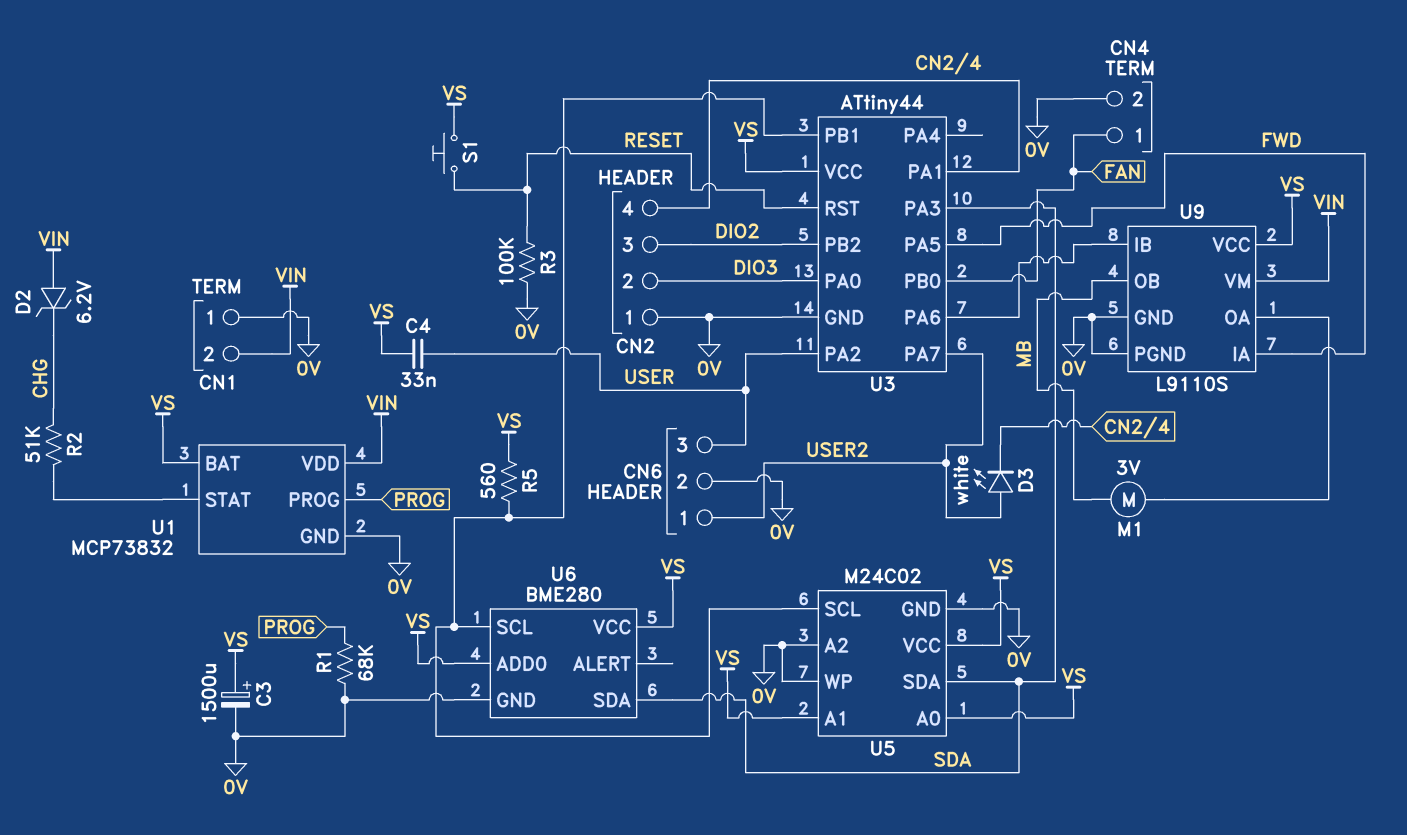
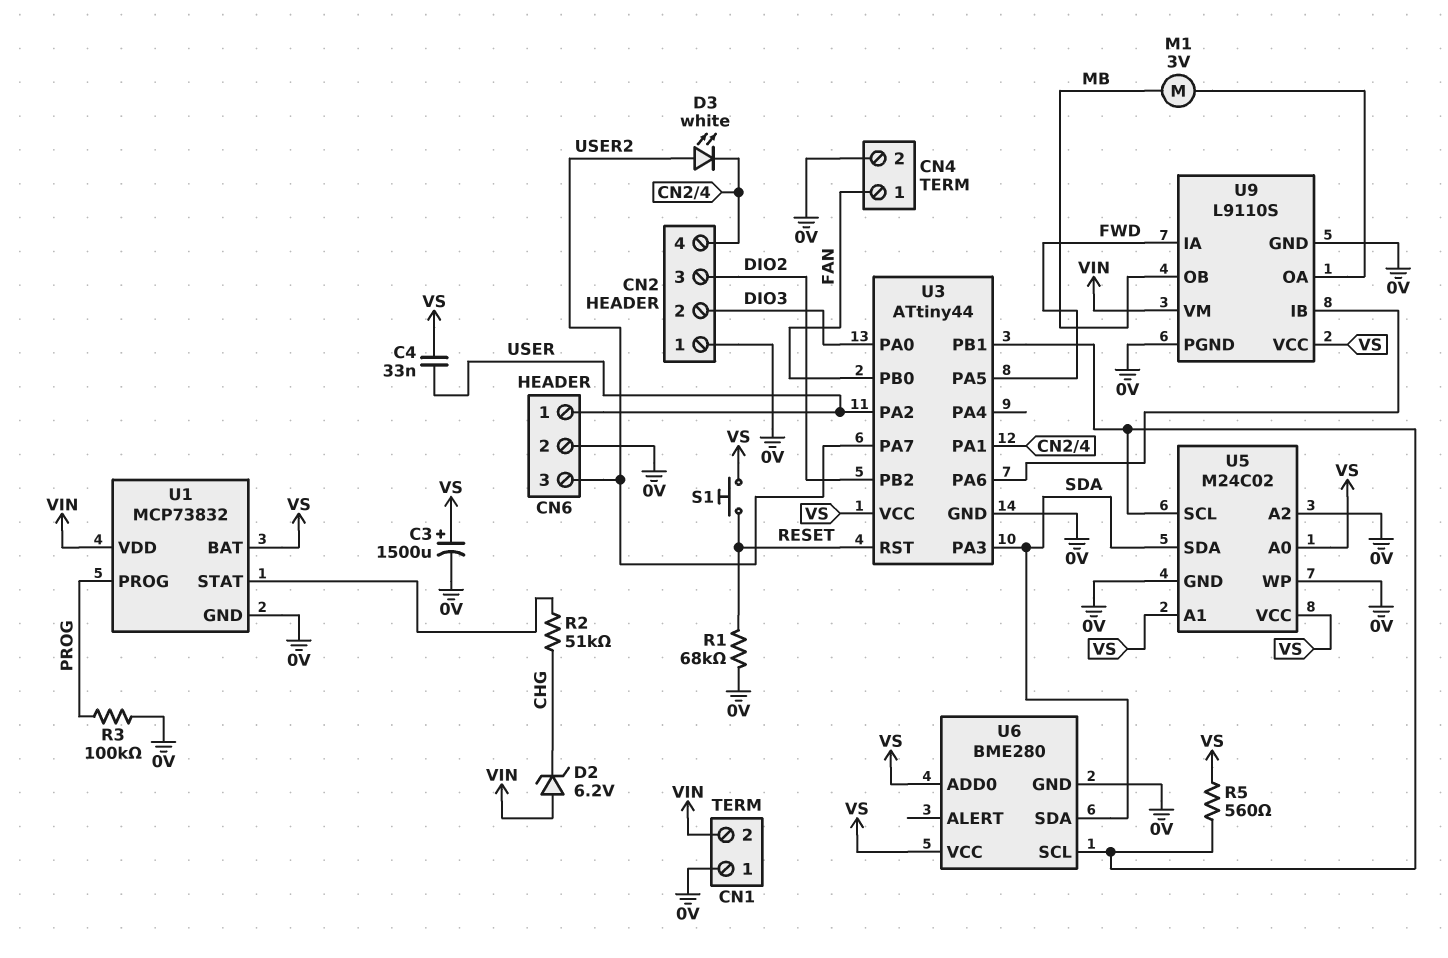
CN6 pin 1: USER2 -> USER
CN6 pin 3: USER -> USER2
R1: 68k (0V, PROG) -> 68k (0V, RESET)
R3: 100k (0V, RESET) -> 100k (0V, PROG)

